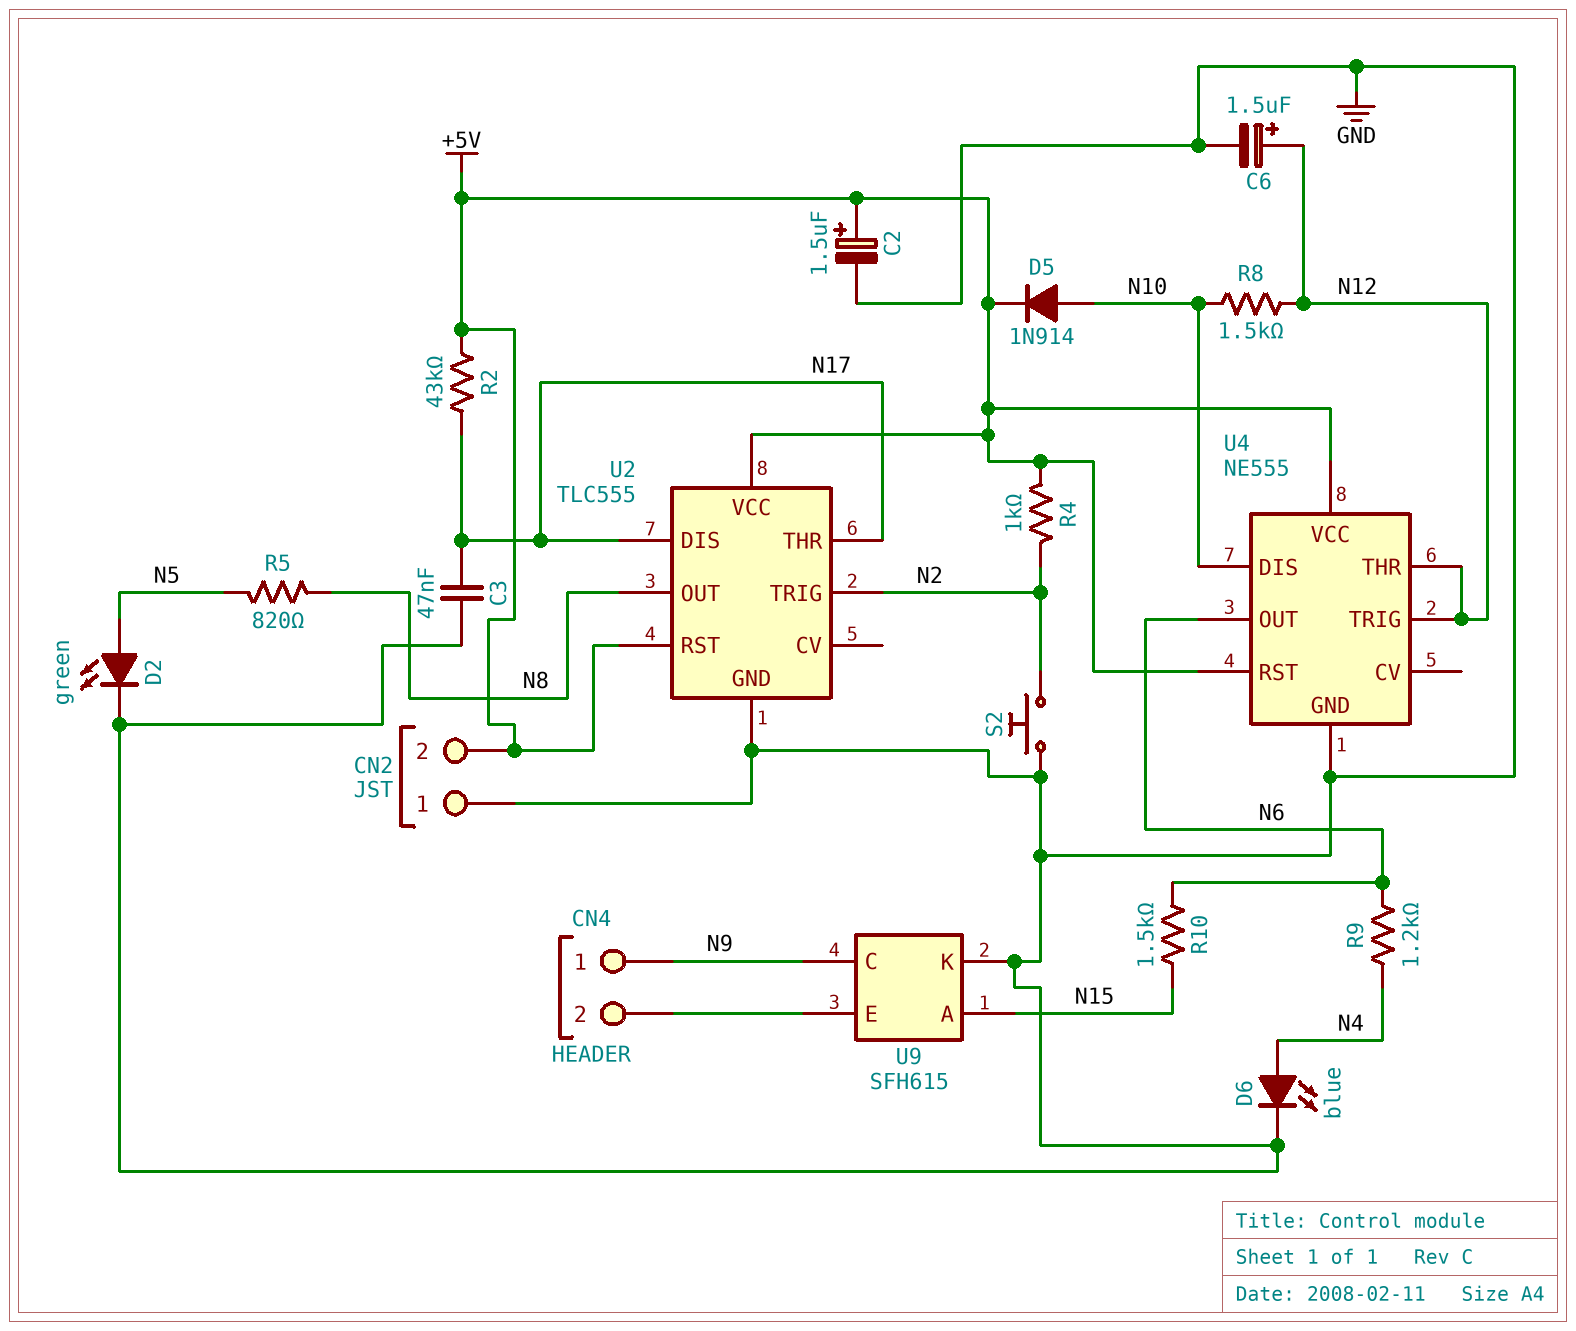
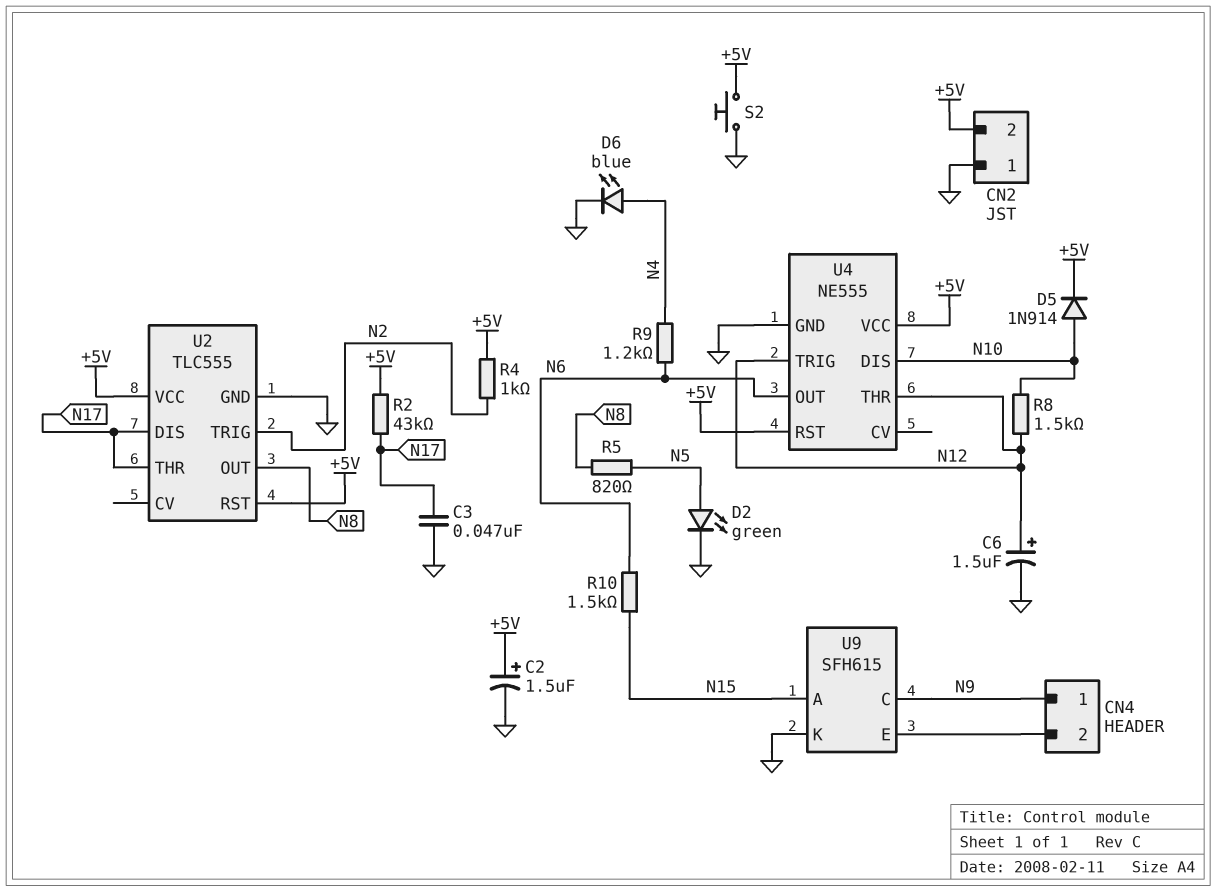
S2: button (GND, N2) -> button (+5V, GND)

